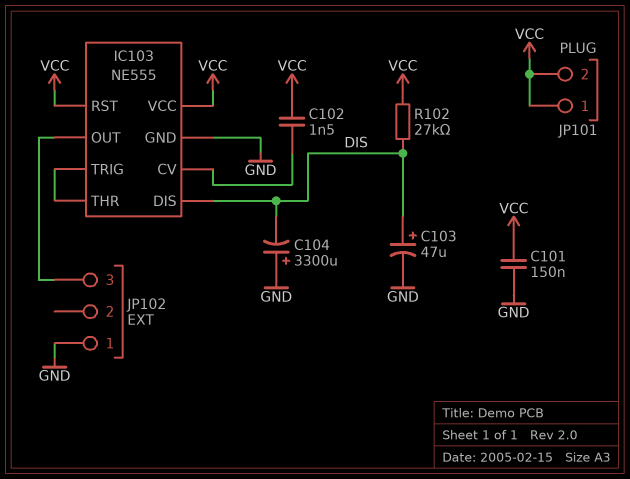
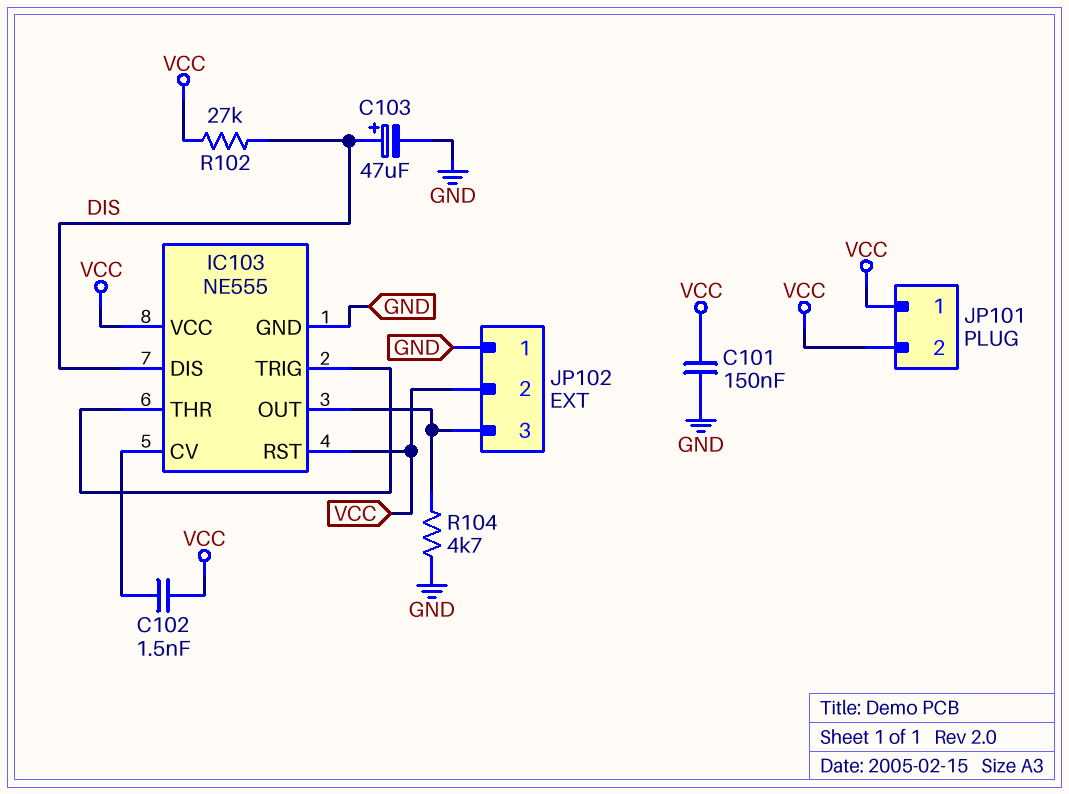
C104: 3300uF (plus GND, minus DIS) -> none
JP102 pin 2: none -> VCC
R104: none -> 4.7k (GND, IC103/OUT)

